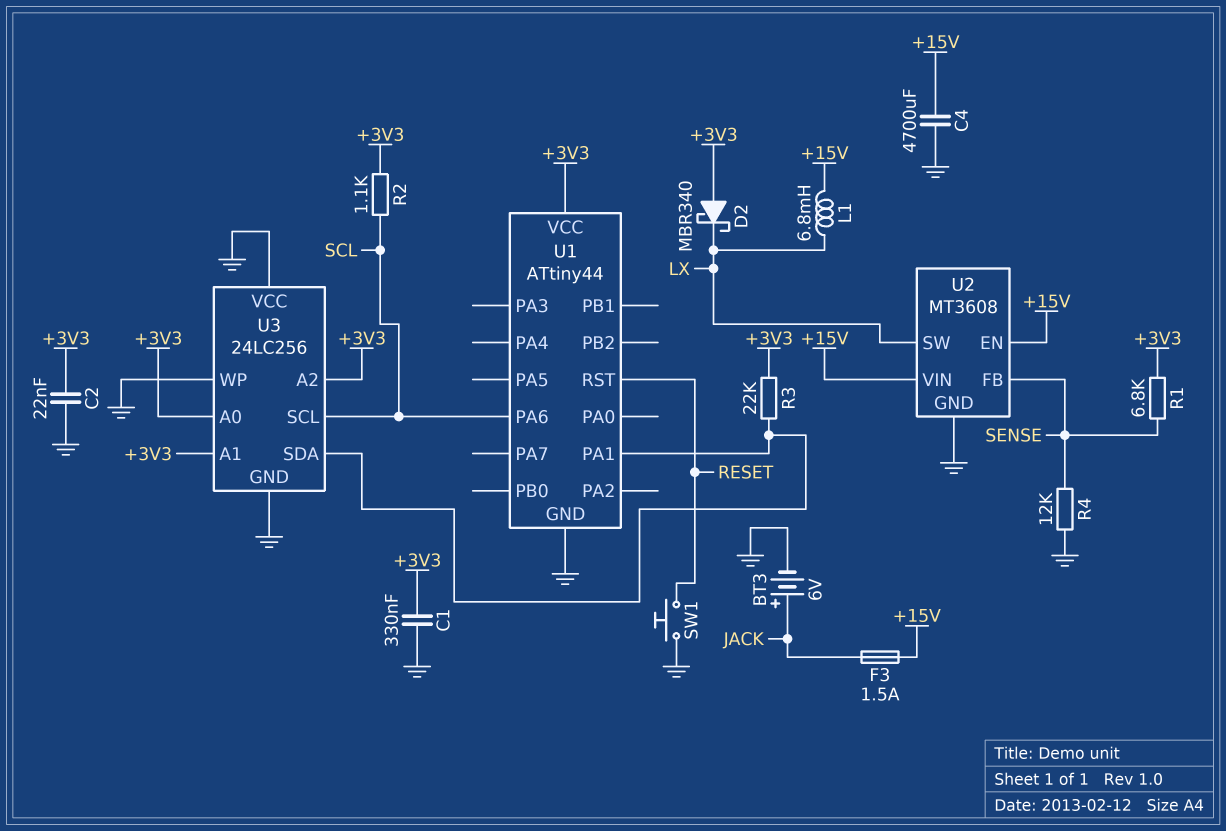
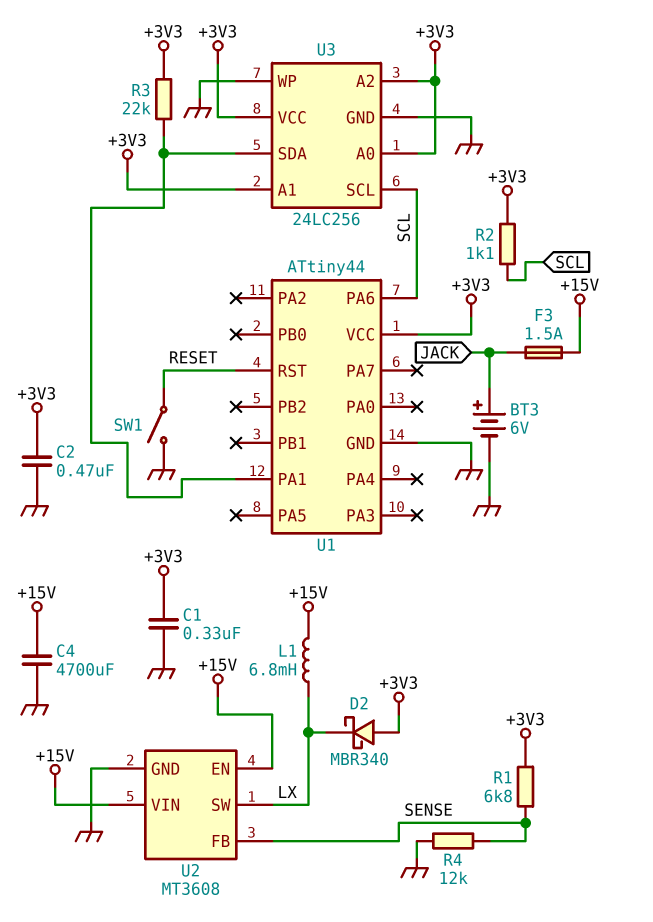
C2: 22nF (+3V3, GND) -> 470nF (+3V3, GND)
SW1: button (GND, RESET) -> switch (GND, RESET)
U3 pin VCC: GND -> +3V3

